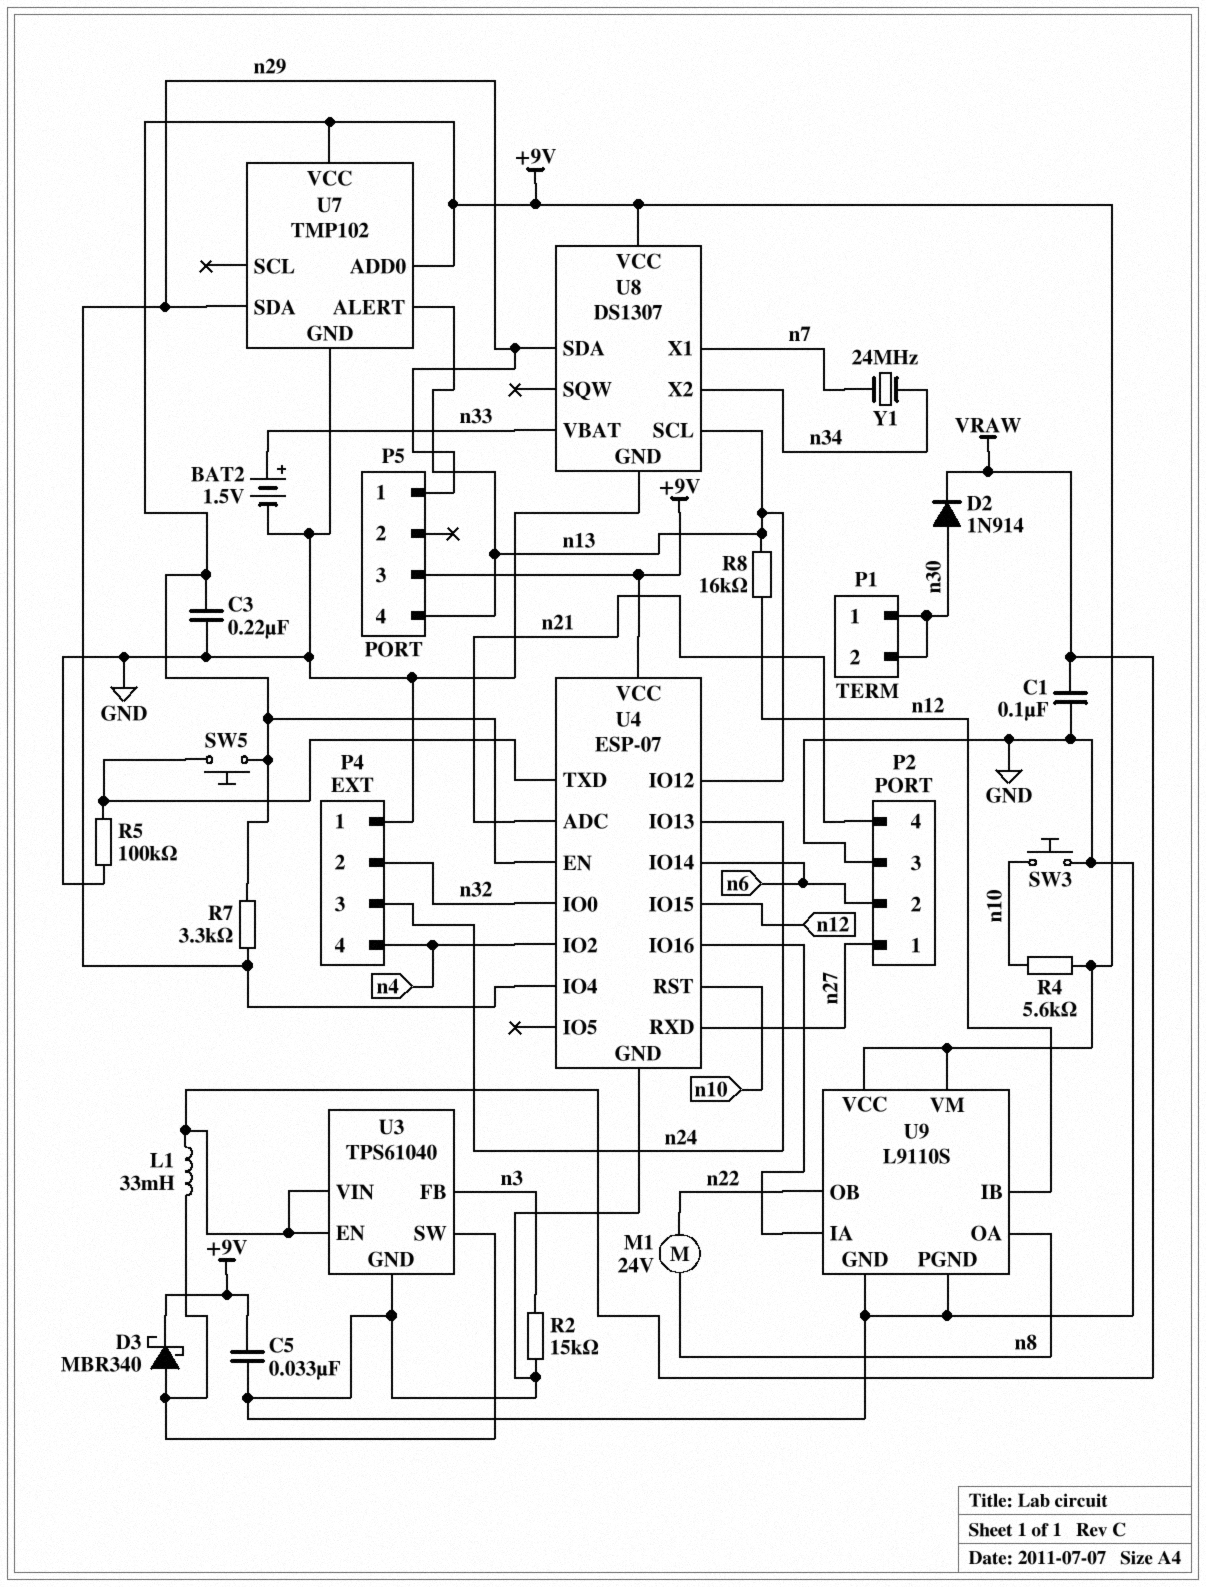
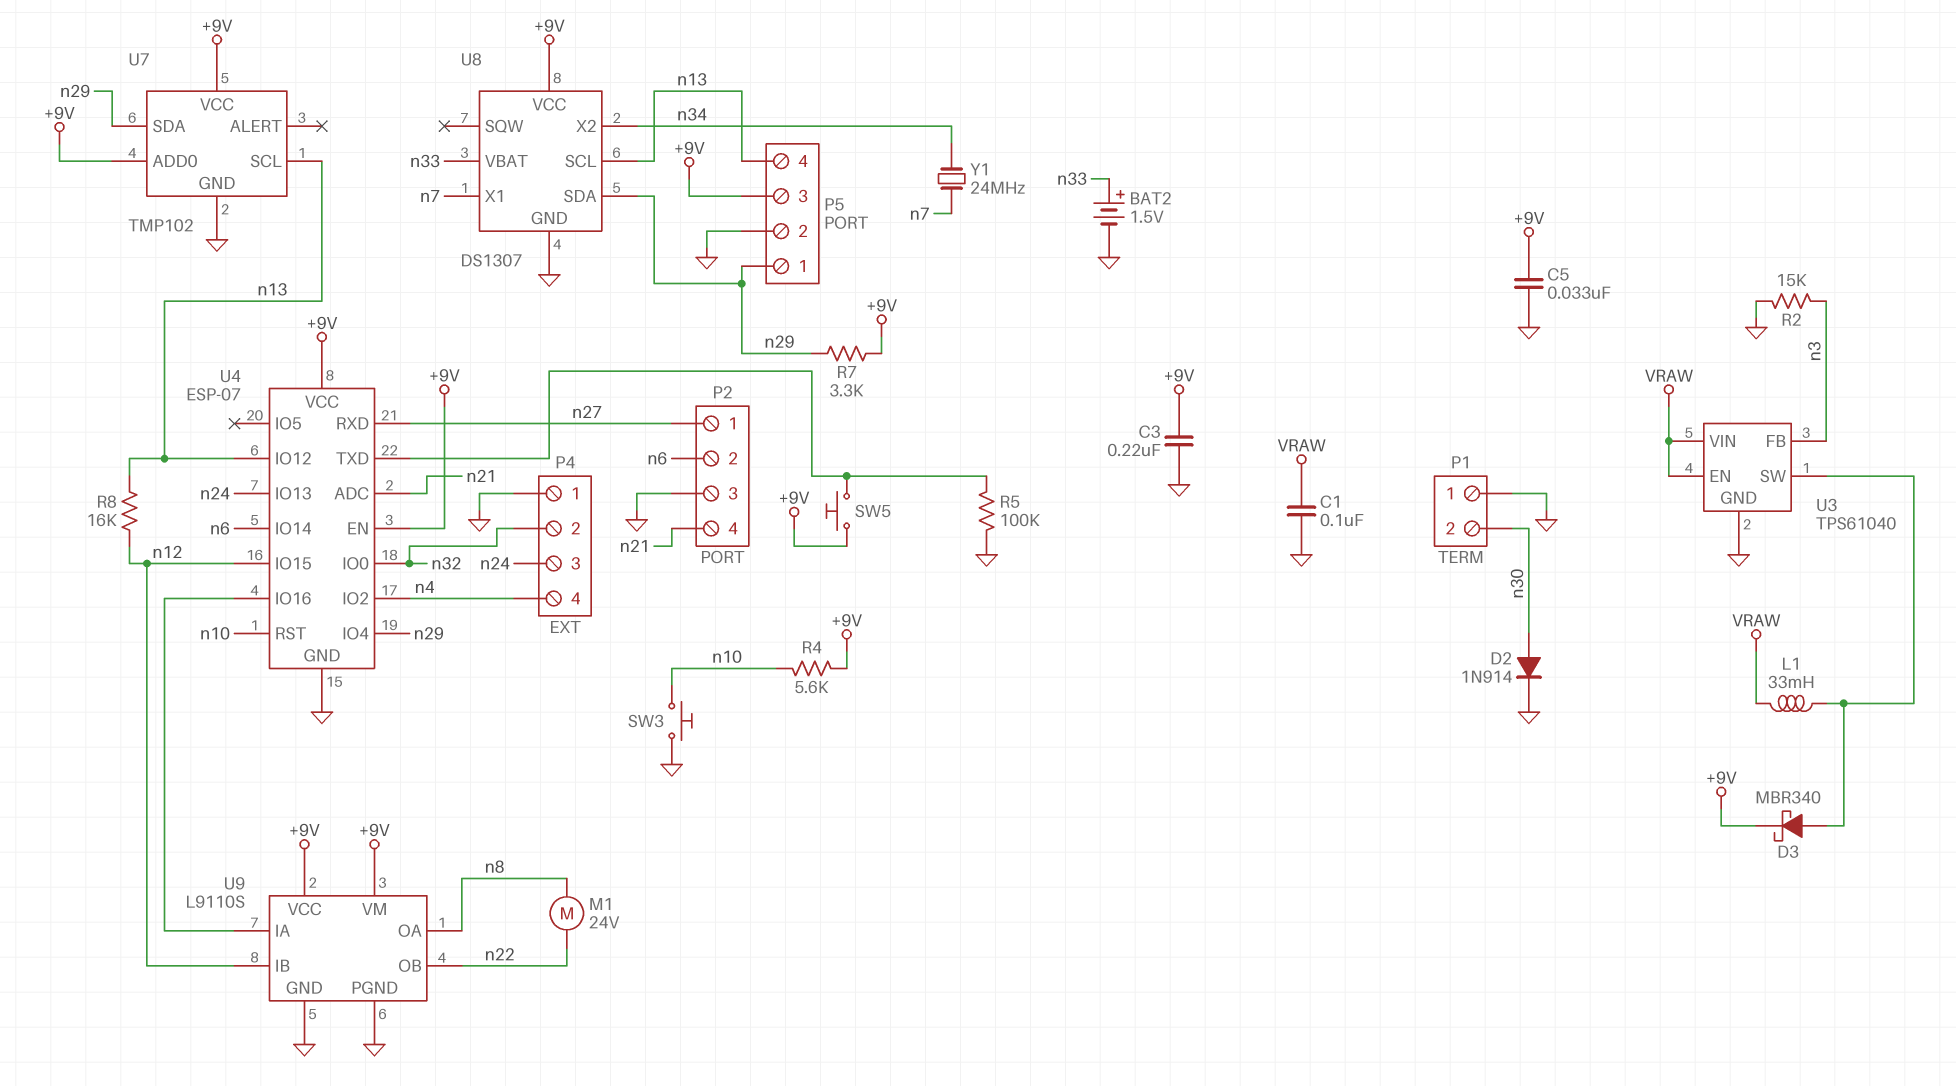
D2: diode 1N914 (A n30, K VRAW) -> diode 1N914 (A n30, K GND)
P1 pin 1: n30 -> GND
P5 pin 2: none -> GND
U7 pin ALERT: n13 -> none
U7 pin SCL: none -> n13

